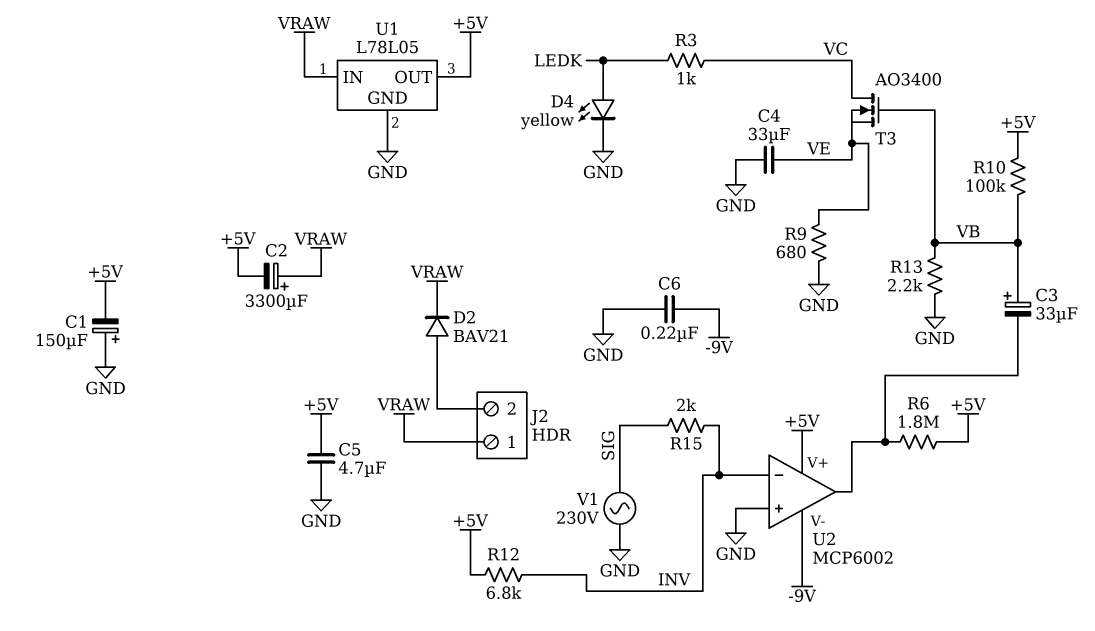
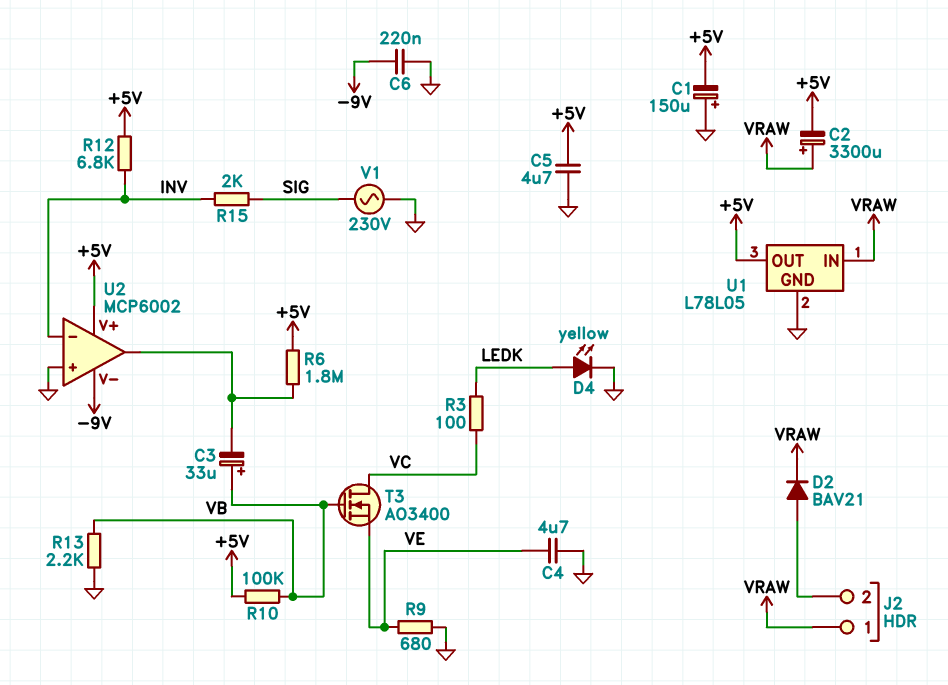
C4: 33uF (GND, VE) -> 4.7uF (GND, VE)
R3: 1k (LEDK, VC) -> 100 (LEDK, VC)

